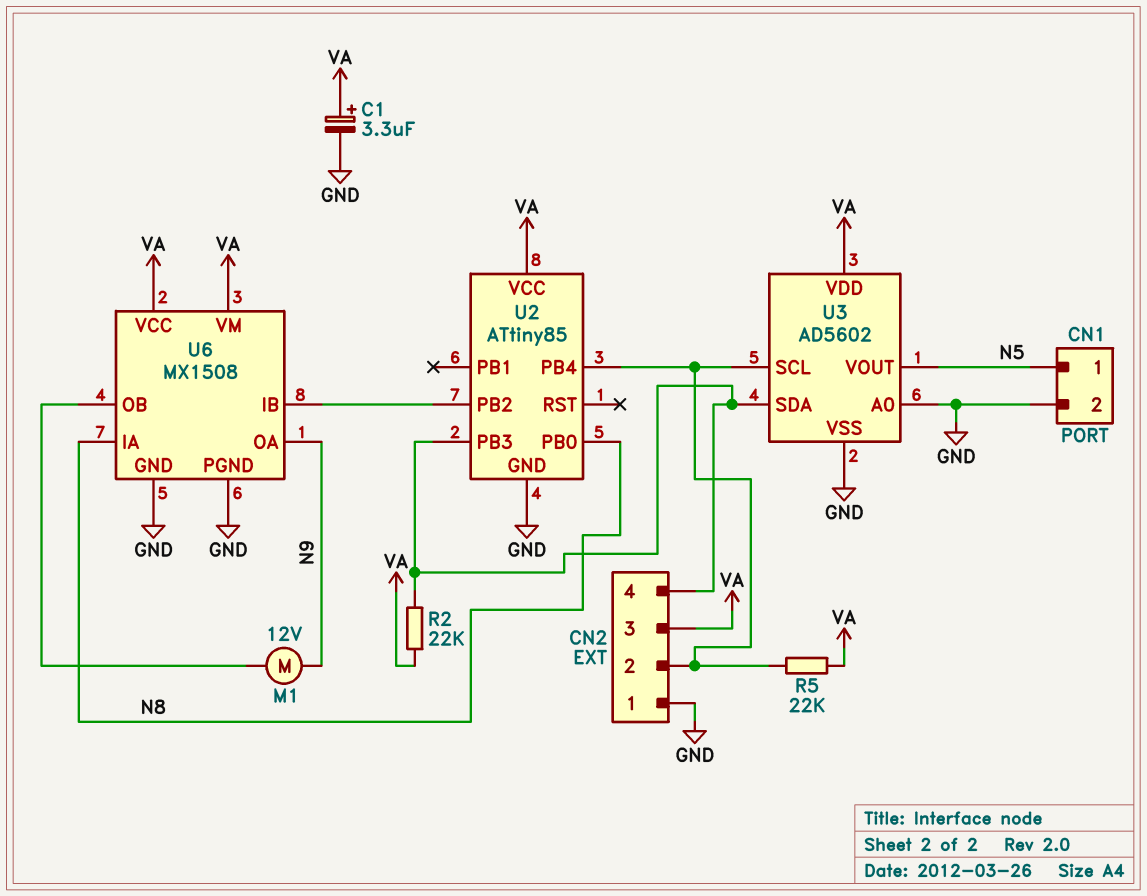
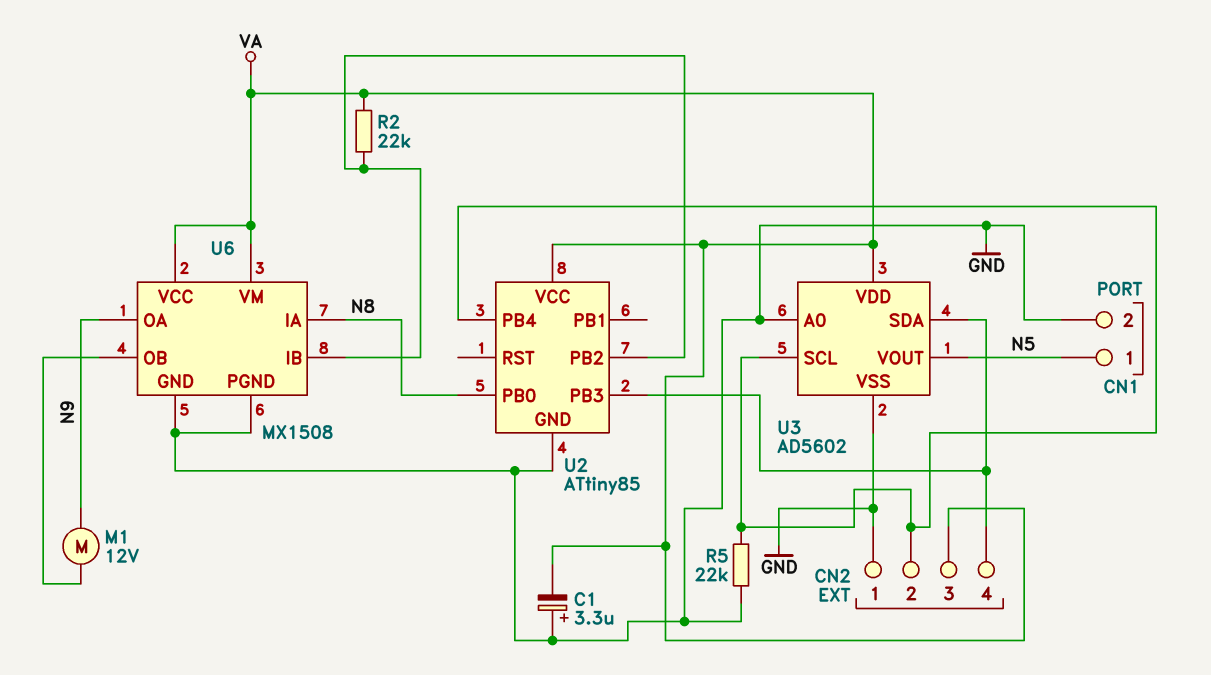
C1: 3.3uF (plus VA, minus GND) -> 3.3uF (plus GND, minus VA)
R2: 22k (CN2/4, VA) -> 22k (U2/PB2, VA)
R5: 22k (CN2/2, VA) -> 22k (CN2/2, GND)

